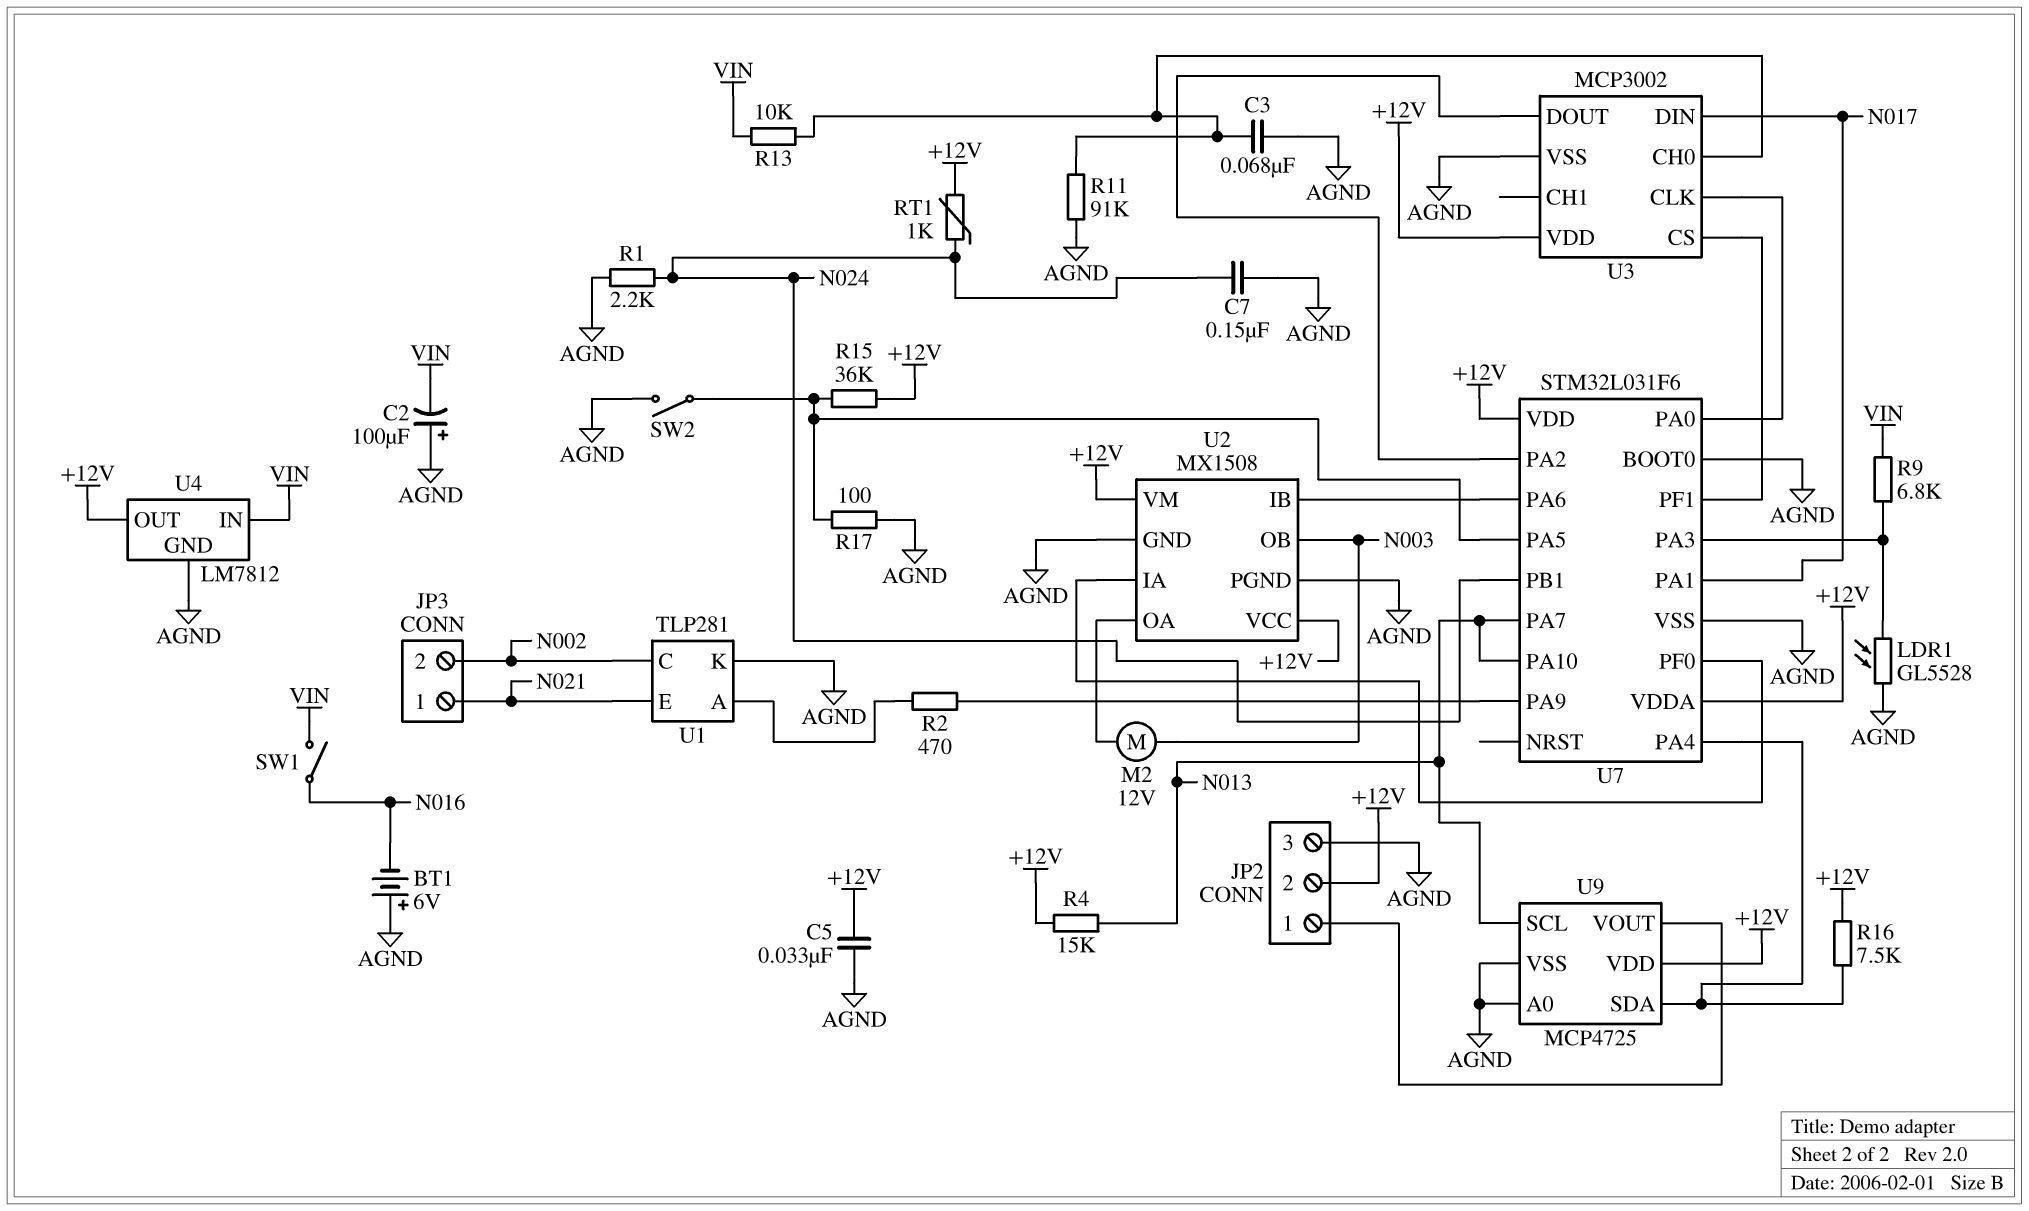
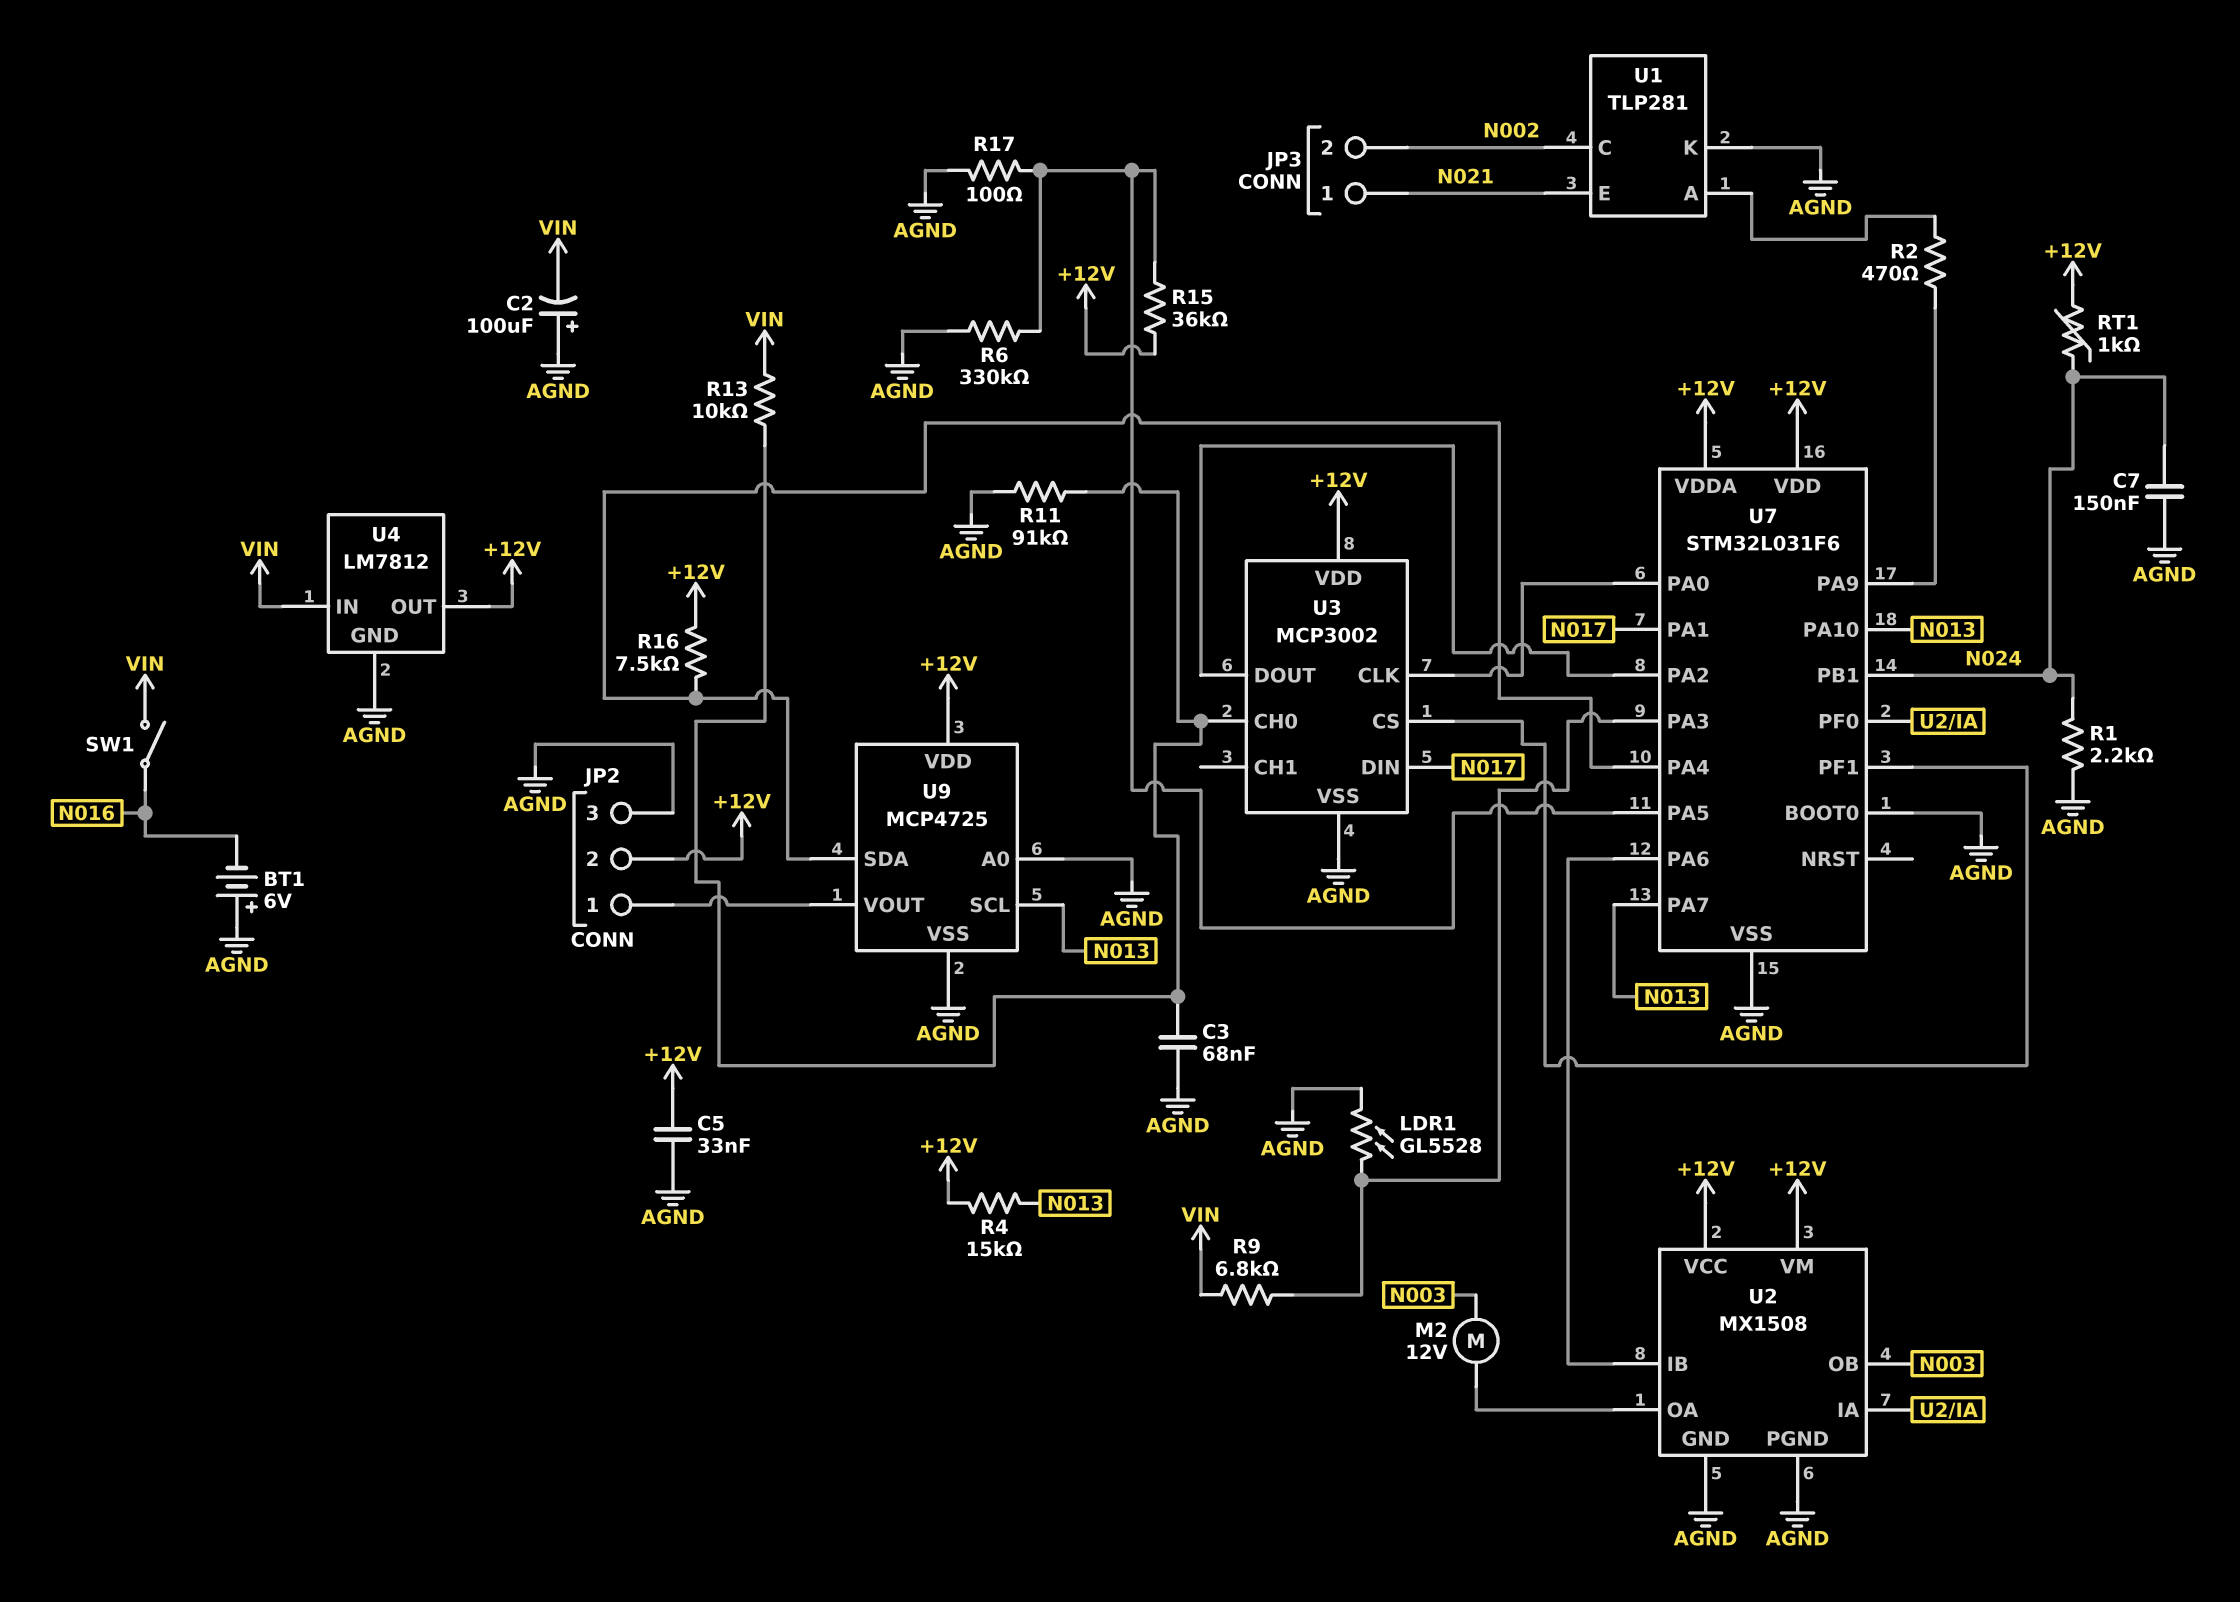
R6: none -> 330k (AGND, U7/PA5)
SW2: switch (AGND, U7/PA5) -> none

